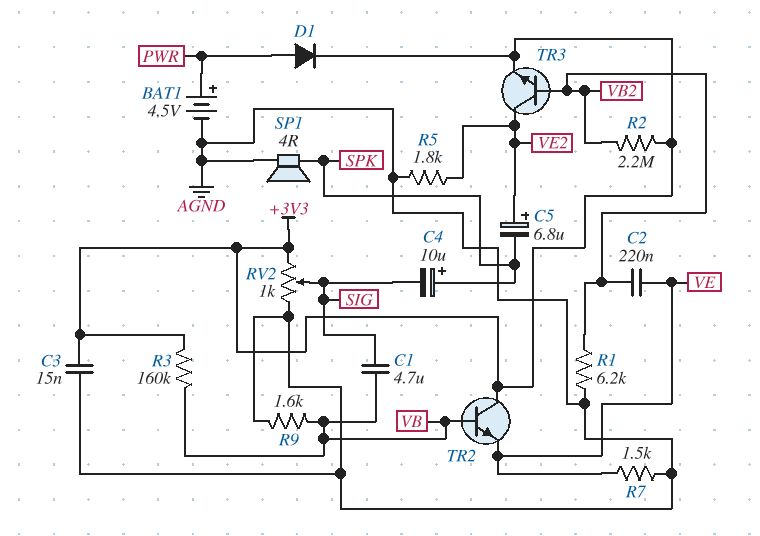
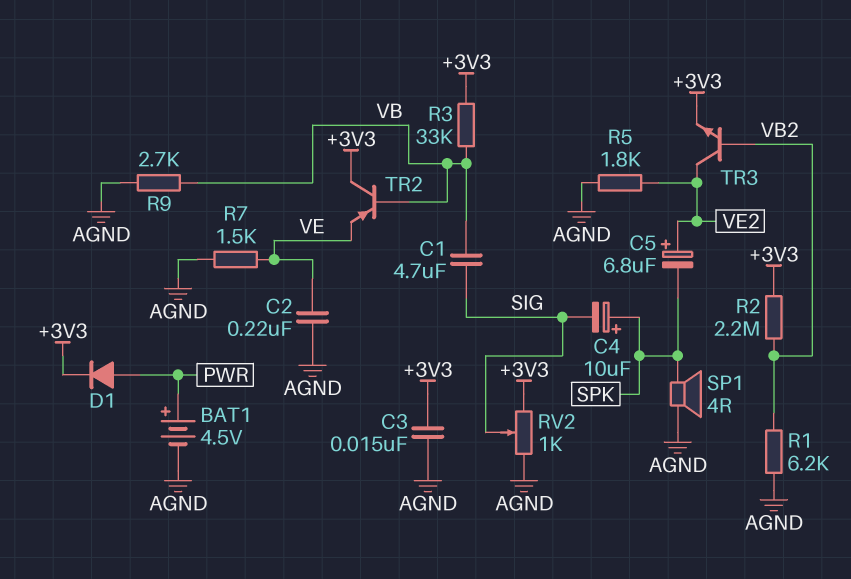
C2: 220nF (VB2, VE) -> 220nF (AGND, VE)
R3: 160k (+3V3, VB) -> 33k (+3V3, VB)
R9: 1.6k (AGND, VB) -> 2.7k (AGND, VB)
TR2: NPN (B VB, C +3V3, E VE) -> PNP (B VB, C +3V3, E VE)

